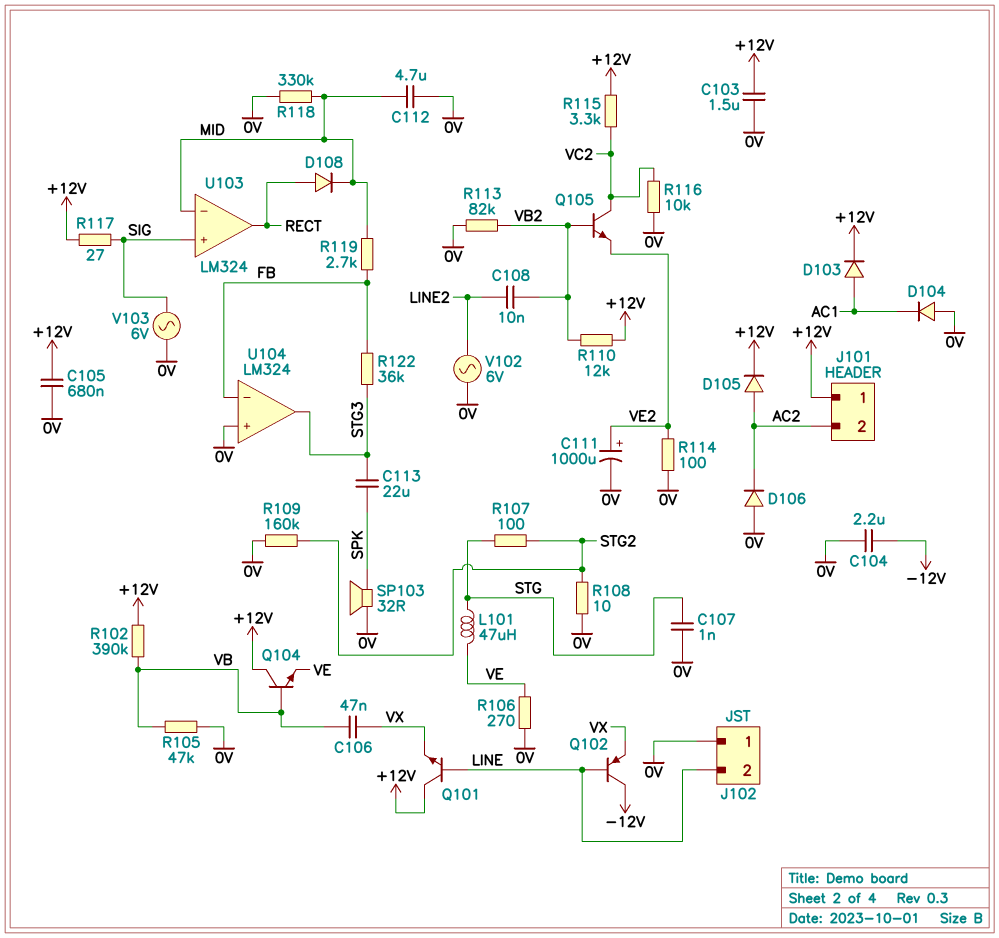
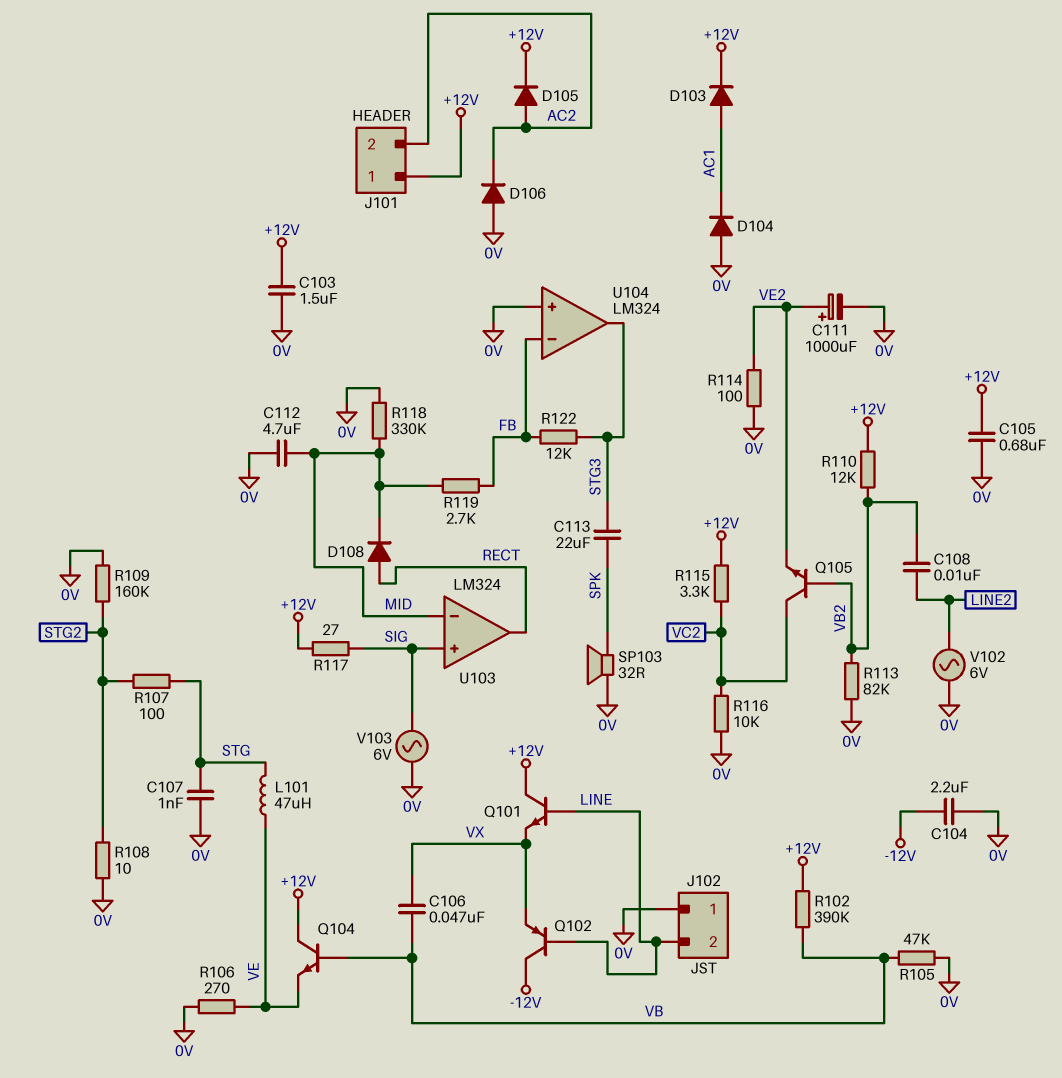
R122: 36k (FB, STG3) -> 12k (FB, STG3)

